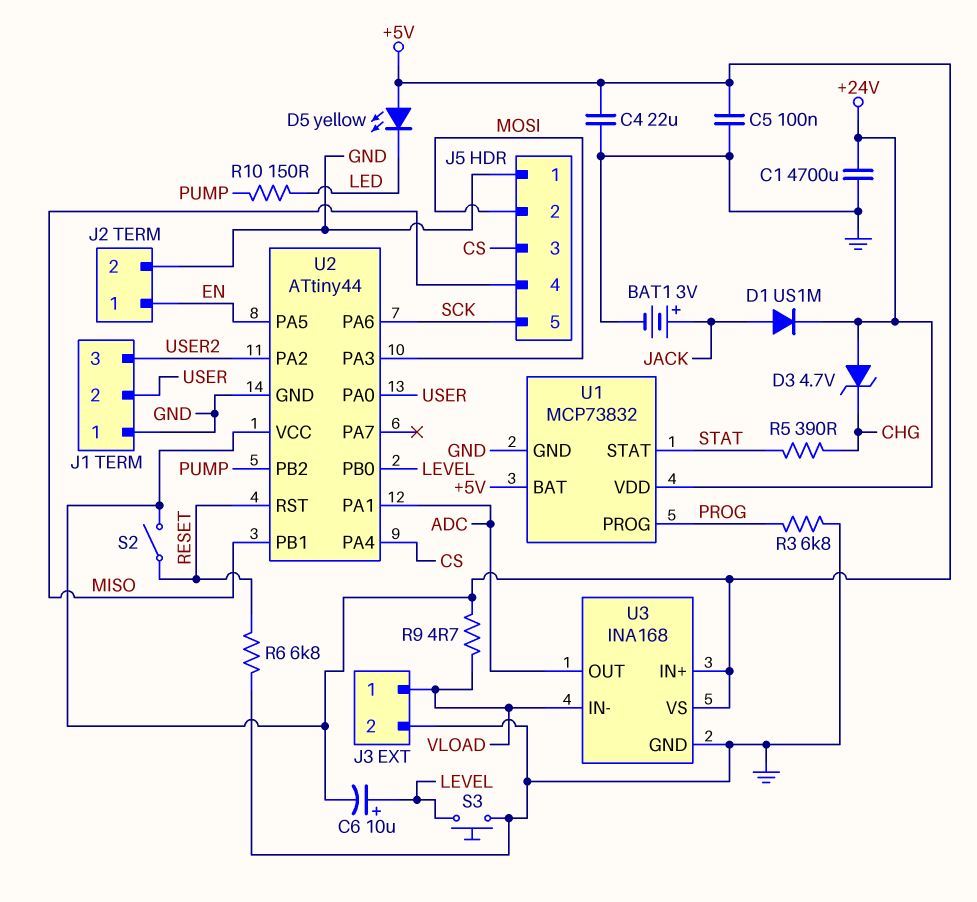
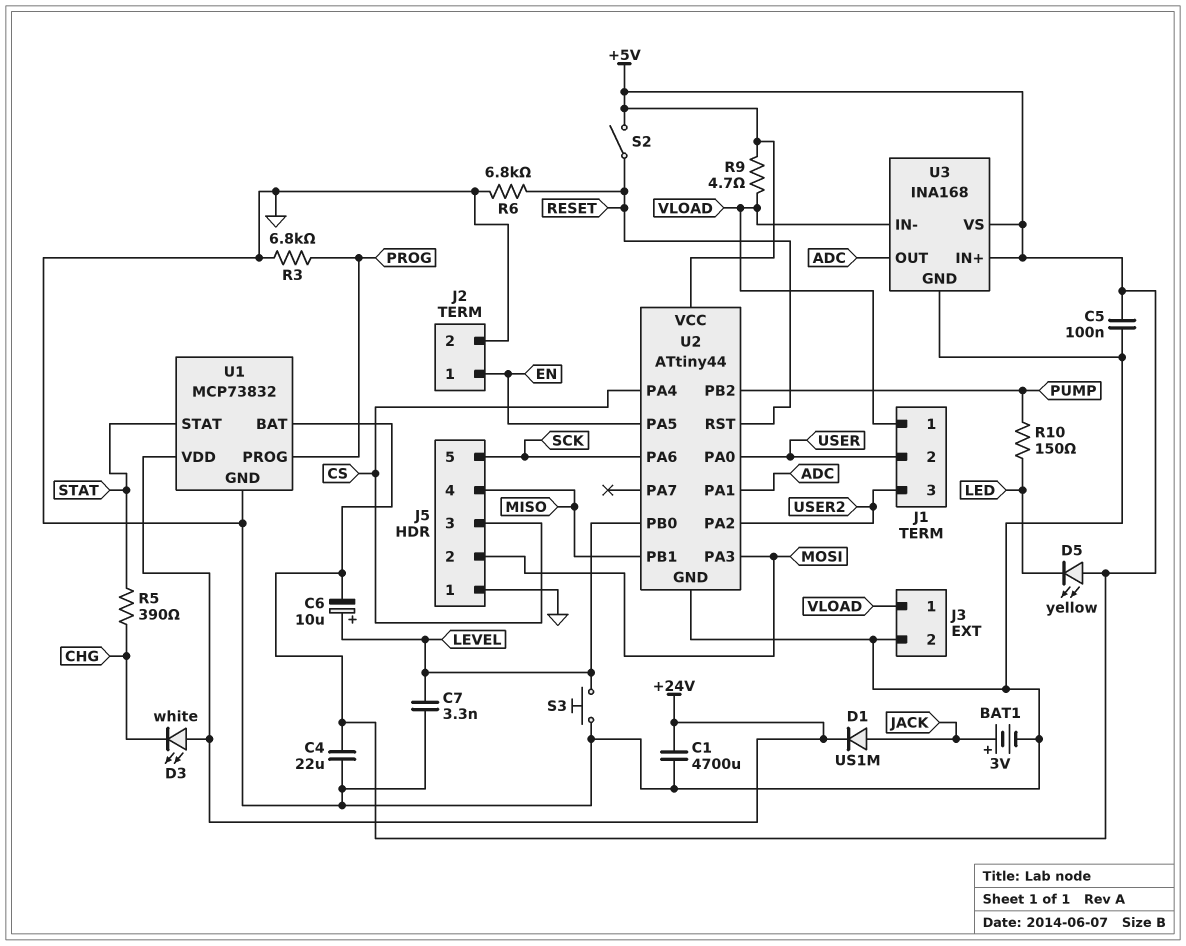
C7: none -> 3.3nF (GND, LEVEL)
D3: zener 4.7V (A +24V, K CHG) -> LED white (A +24V, K CHG)
J1 pin 1: GND -> VLOAD

